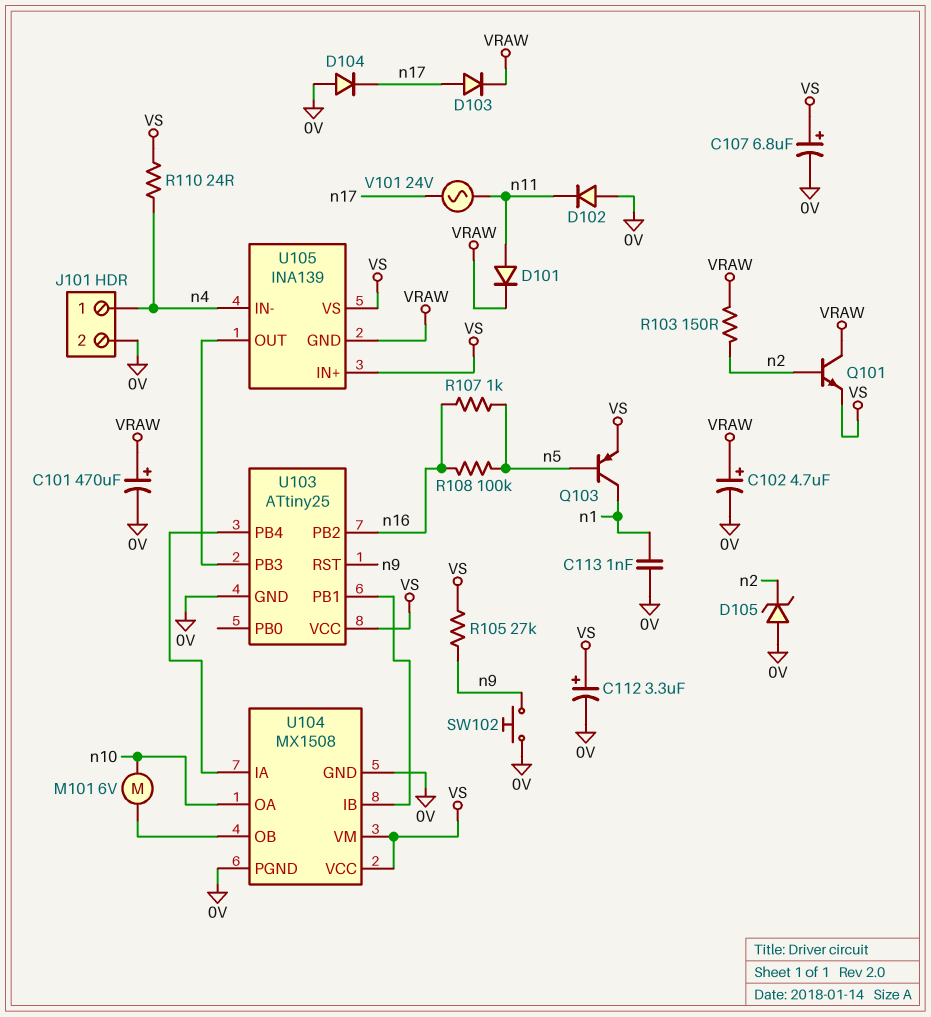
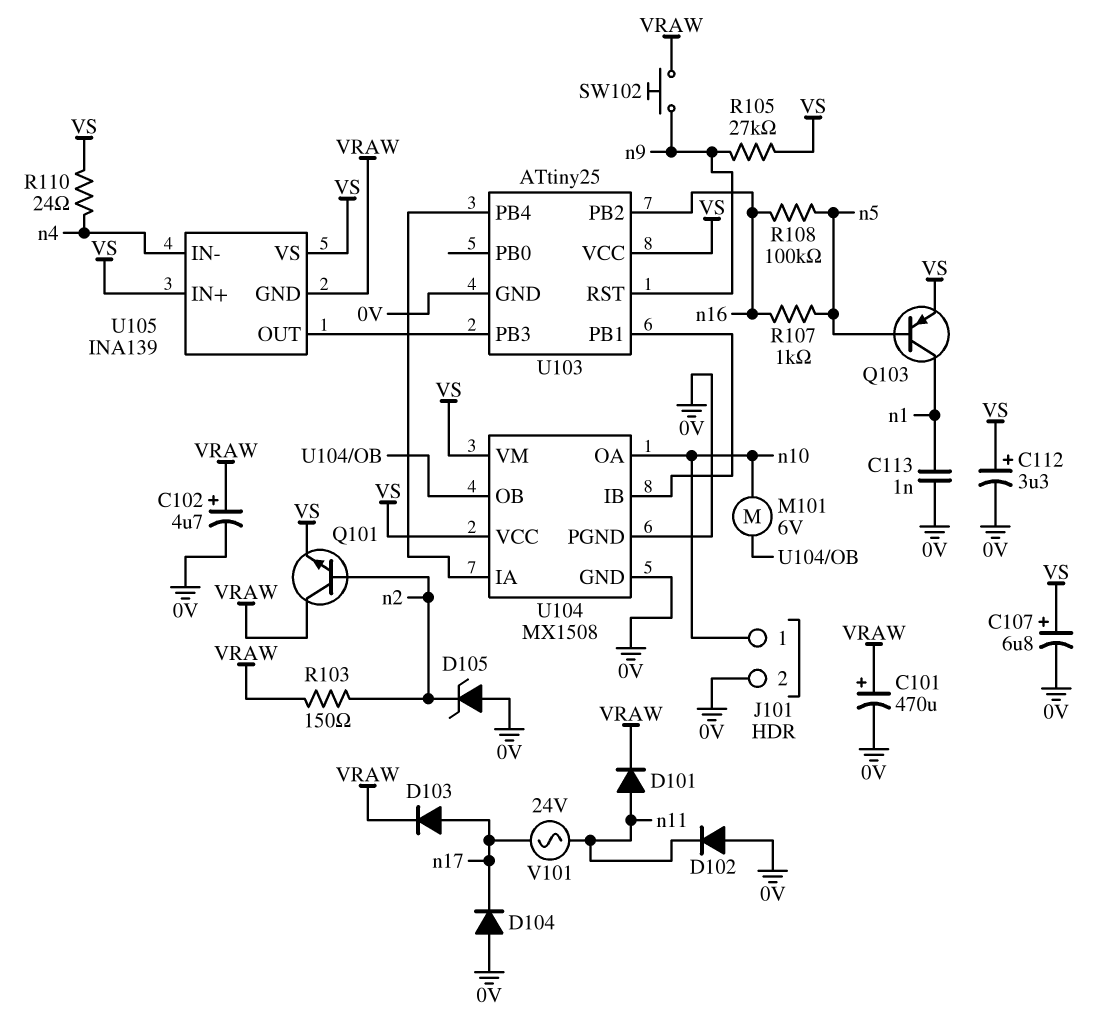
J101 pin 1: n4 -> n10
SW102: button (0V, n9) -> button (VRAW, n9)

